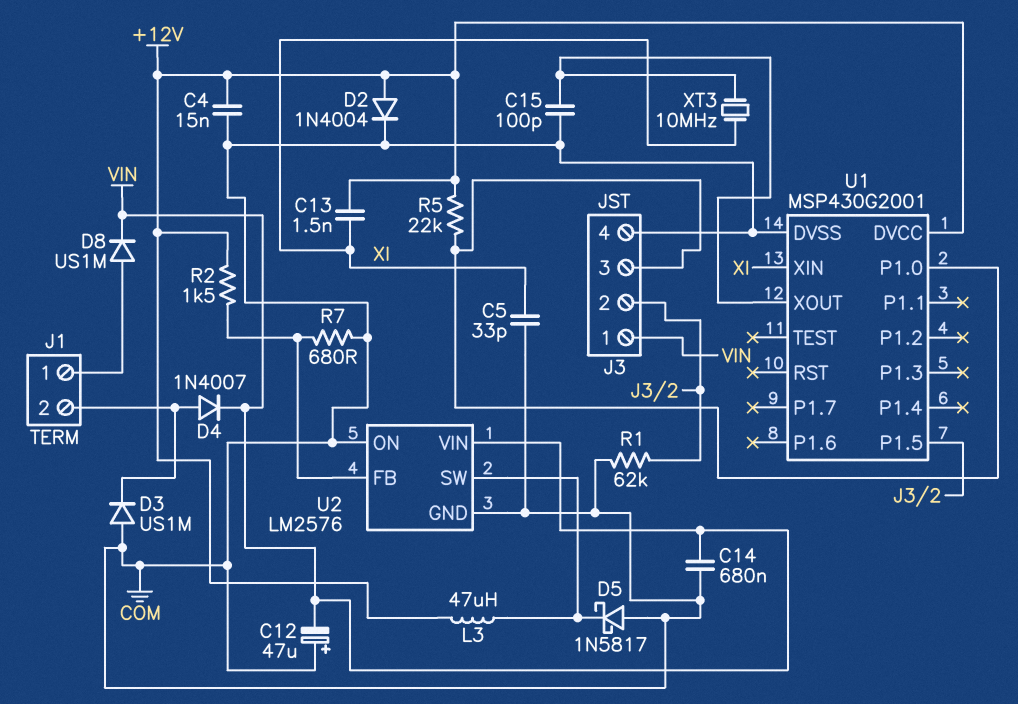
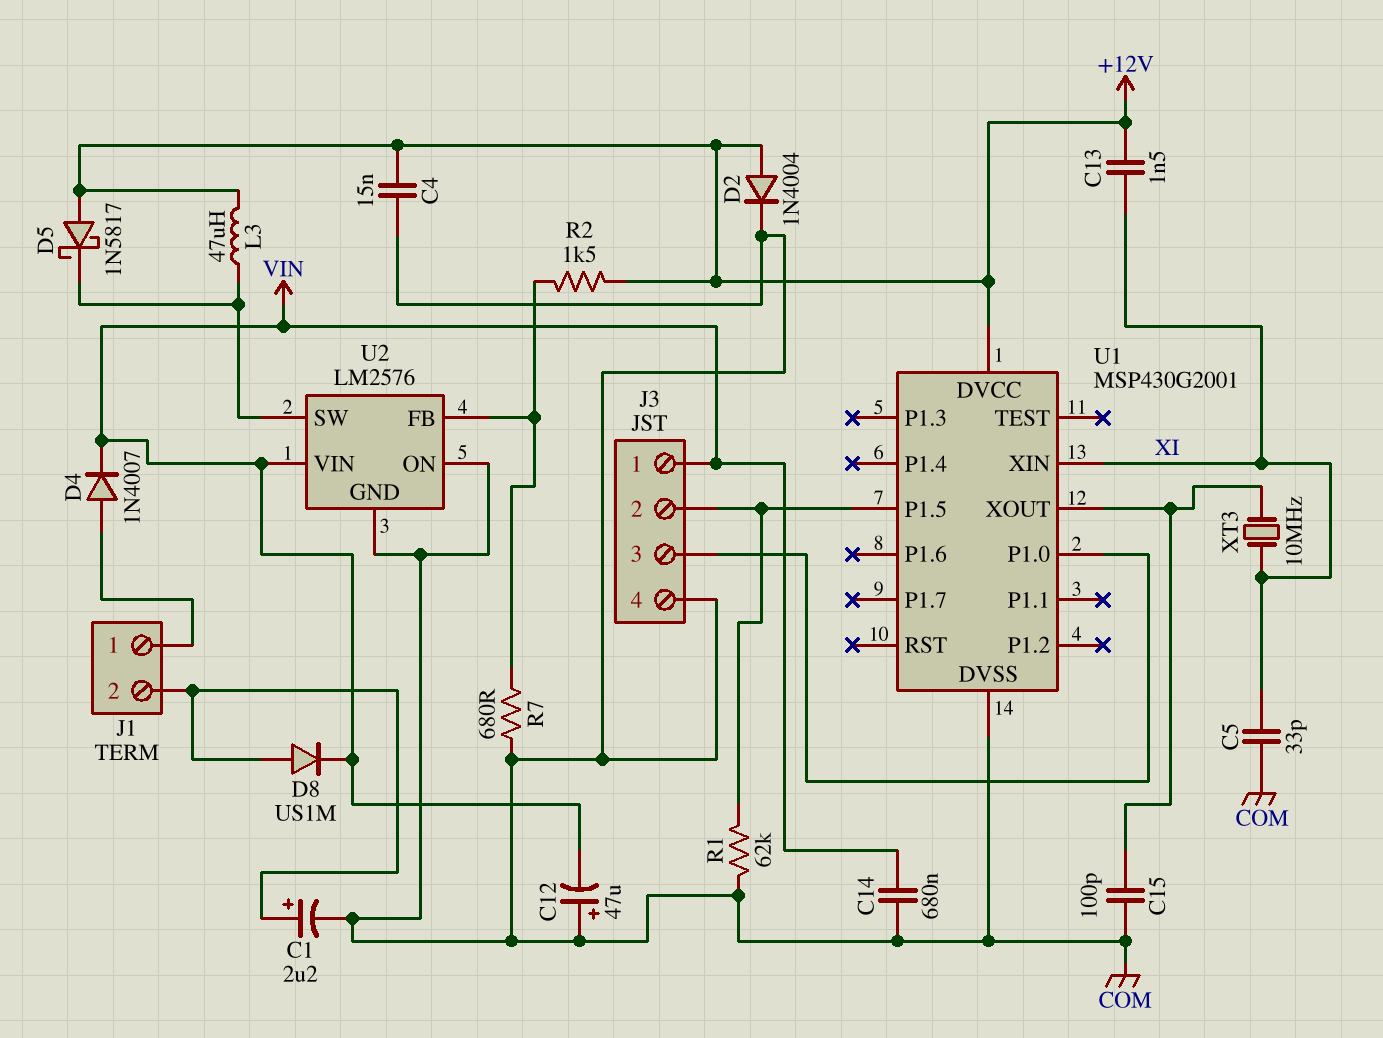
C1: none -> 2.2uF (plus J1/2, minus COM)
D3: diode US1M (A COM, K J1/2) -> none
D4: diode 1N4007 (A J1/2, K VIN) -> diode 1N4007 (A J1/1, K VIN)
D5: schottky 1N5817 (A COM, K U2/SW) -> schottky 1N5817 (A +12V, K U2/SW)
D8: diode US1M (A J1/1, K VIN) -> diode US1M (A J1/2, K VIN)
R5: 22k (+12V, J3/3) -> none

